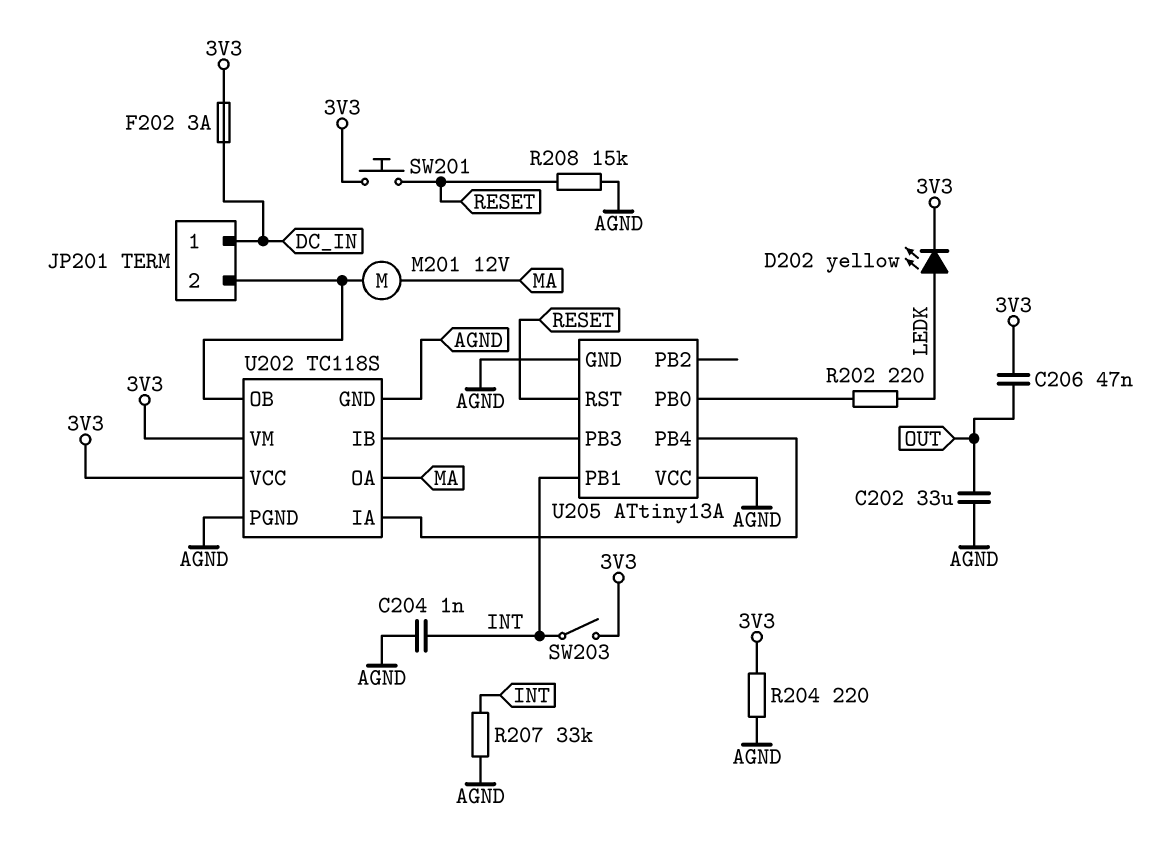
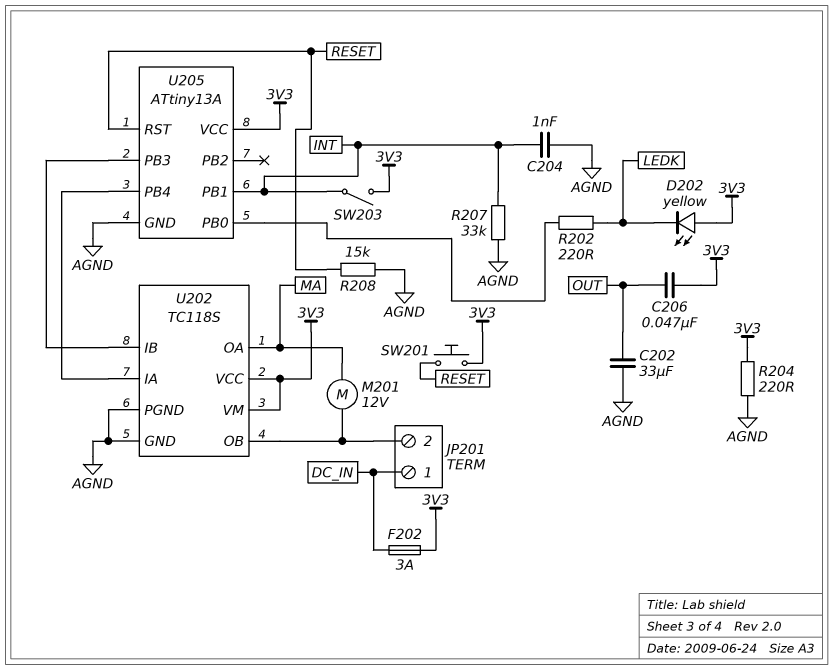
D202: LED yellow (A LEDK, K 3V3) -> LED yellow (A 3V3, K LEDK)
U205 pin VCC: AGND -> 3V3

